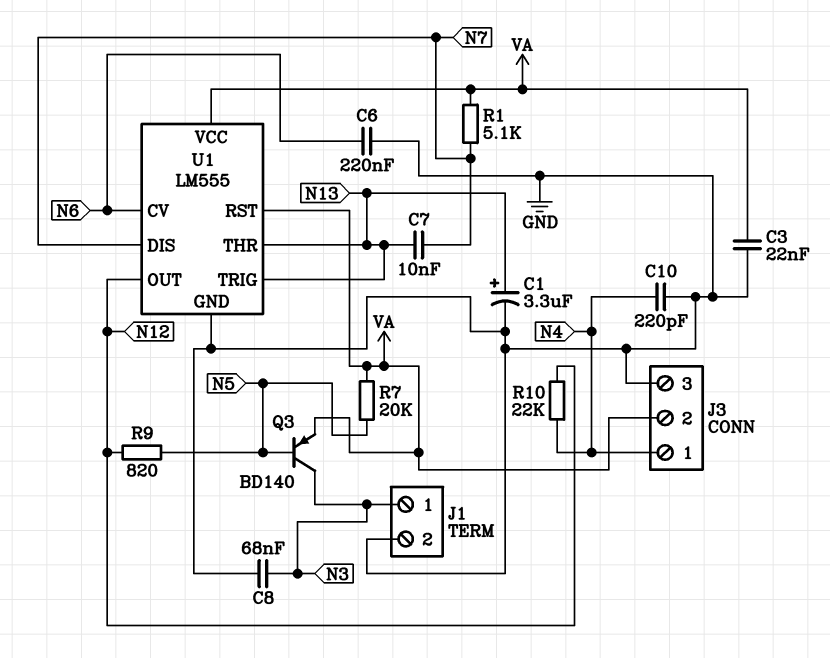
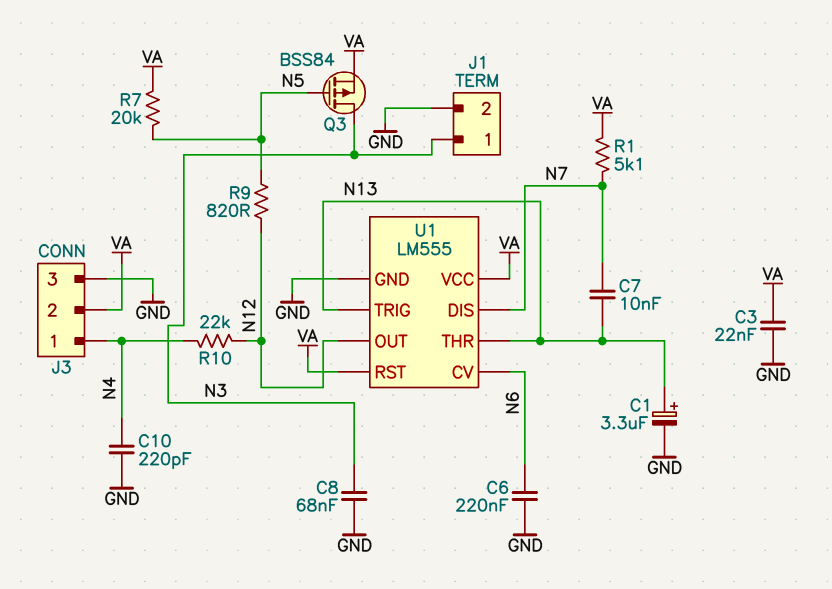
Q3: PNP BD140 (B N5, C N3, E VA) -> PMOS BSS84 (G N5, D N3, S VA)

